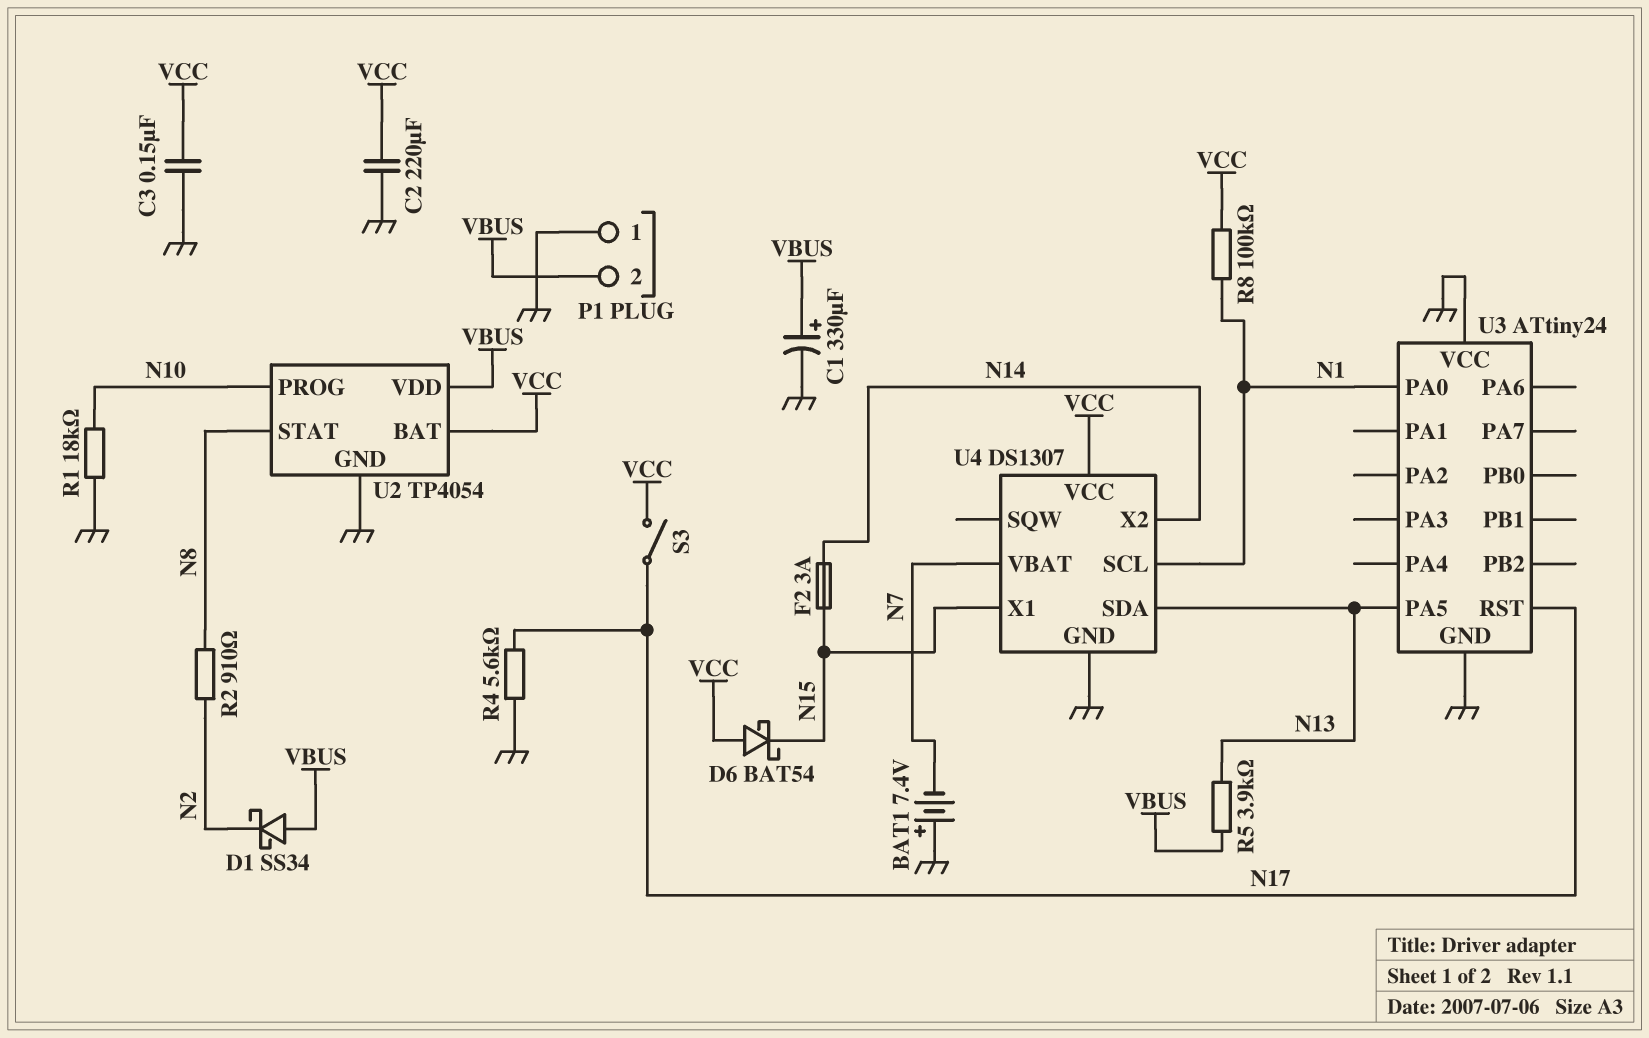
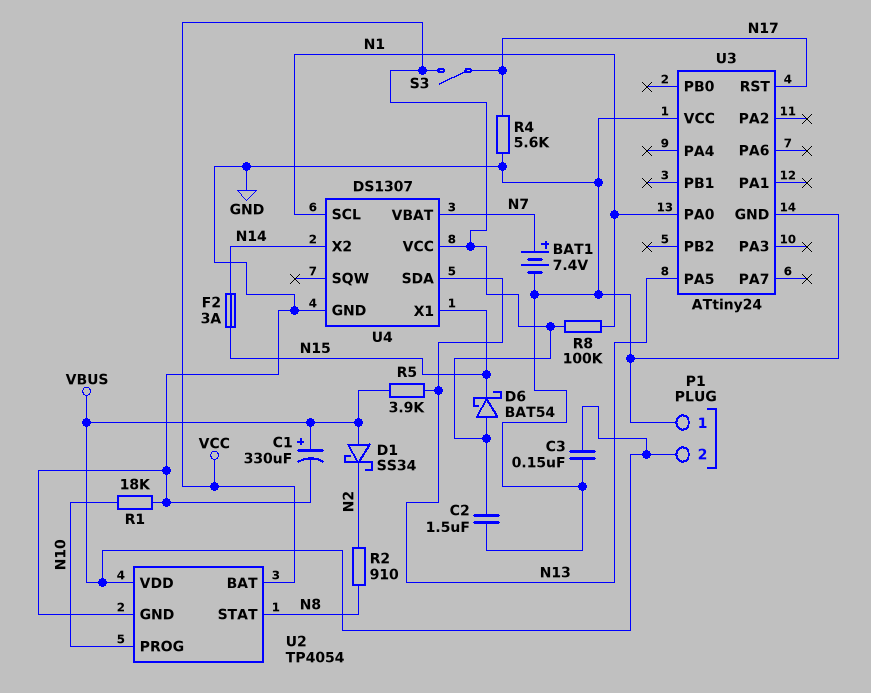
BAT1: 7.4V (plus GND, minus N7) -> 7.4V (plus N7, minus GND)
C2: 220uF (GND, VCC) -> 1.5uF (GND, VCC)
C3: 150nF (GND, VCC) -> 150nF (GND, VBUS)

